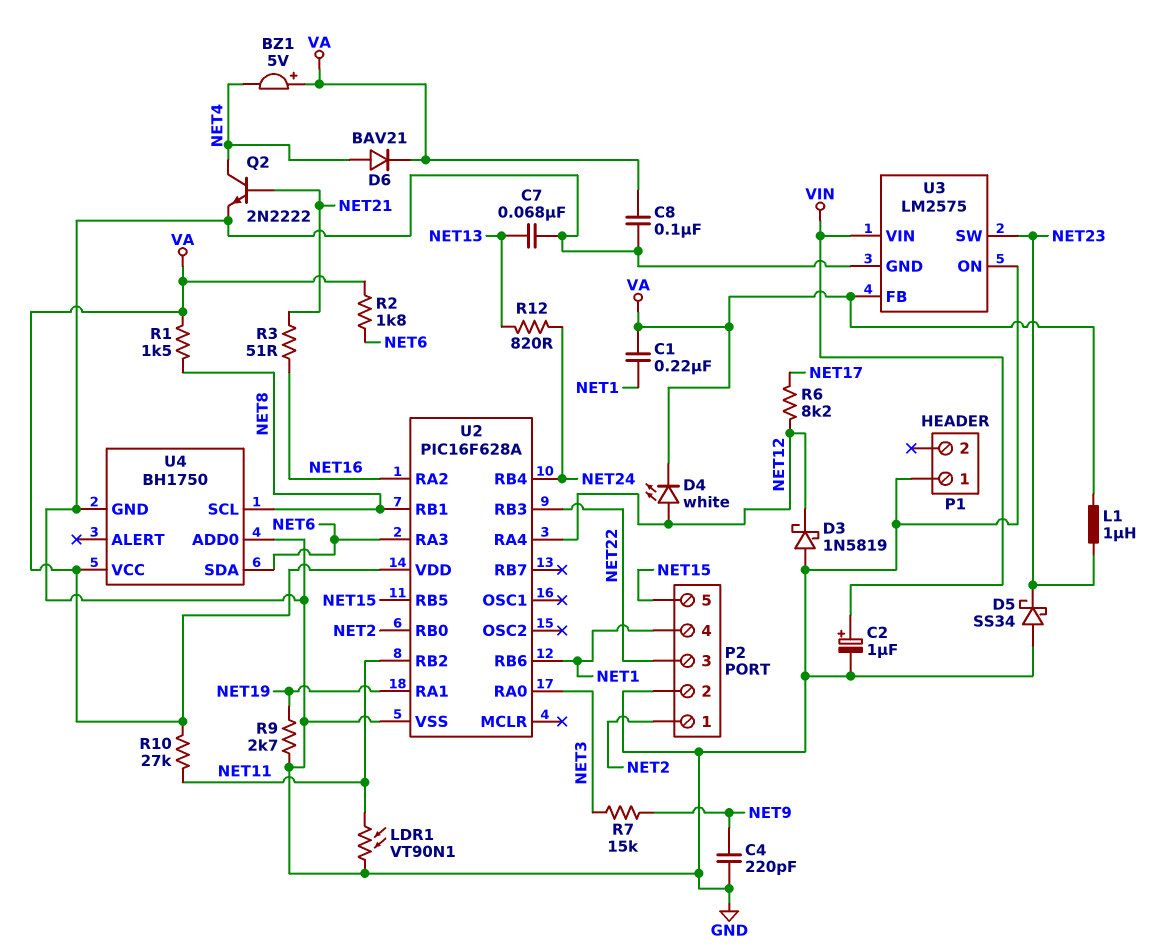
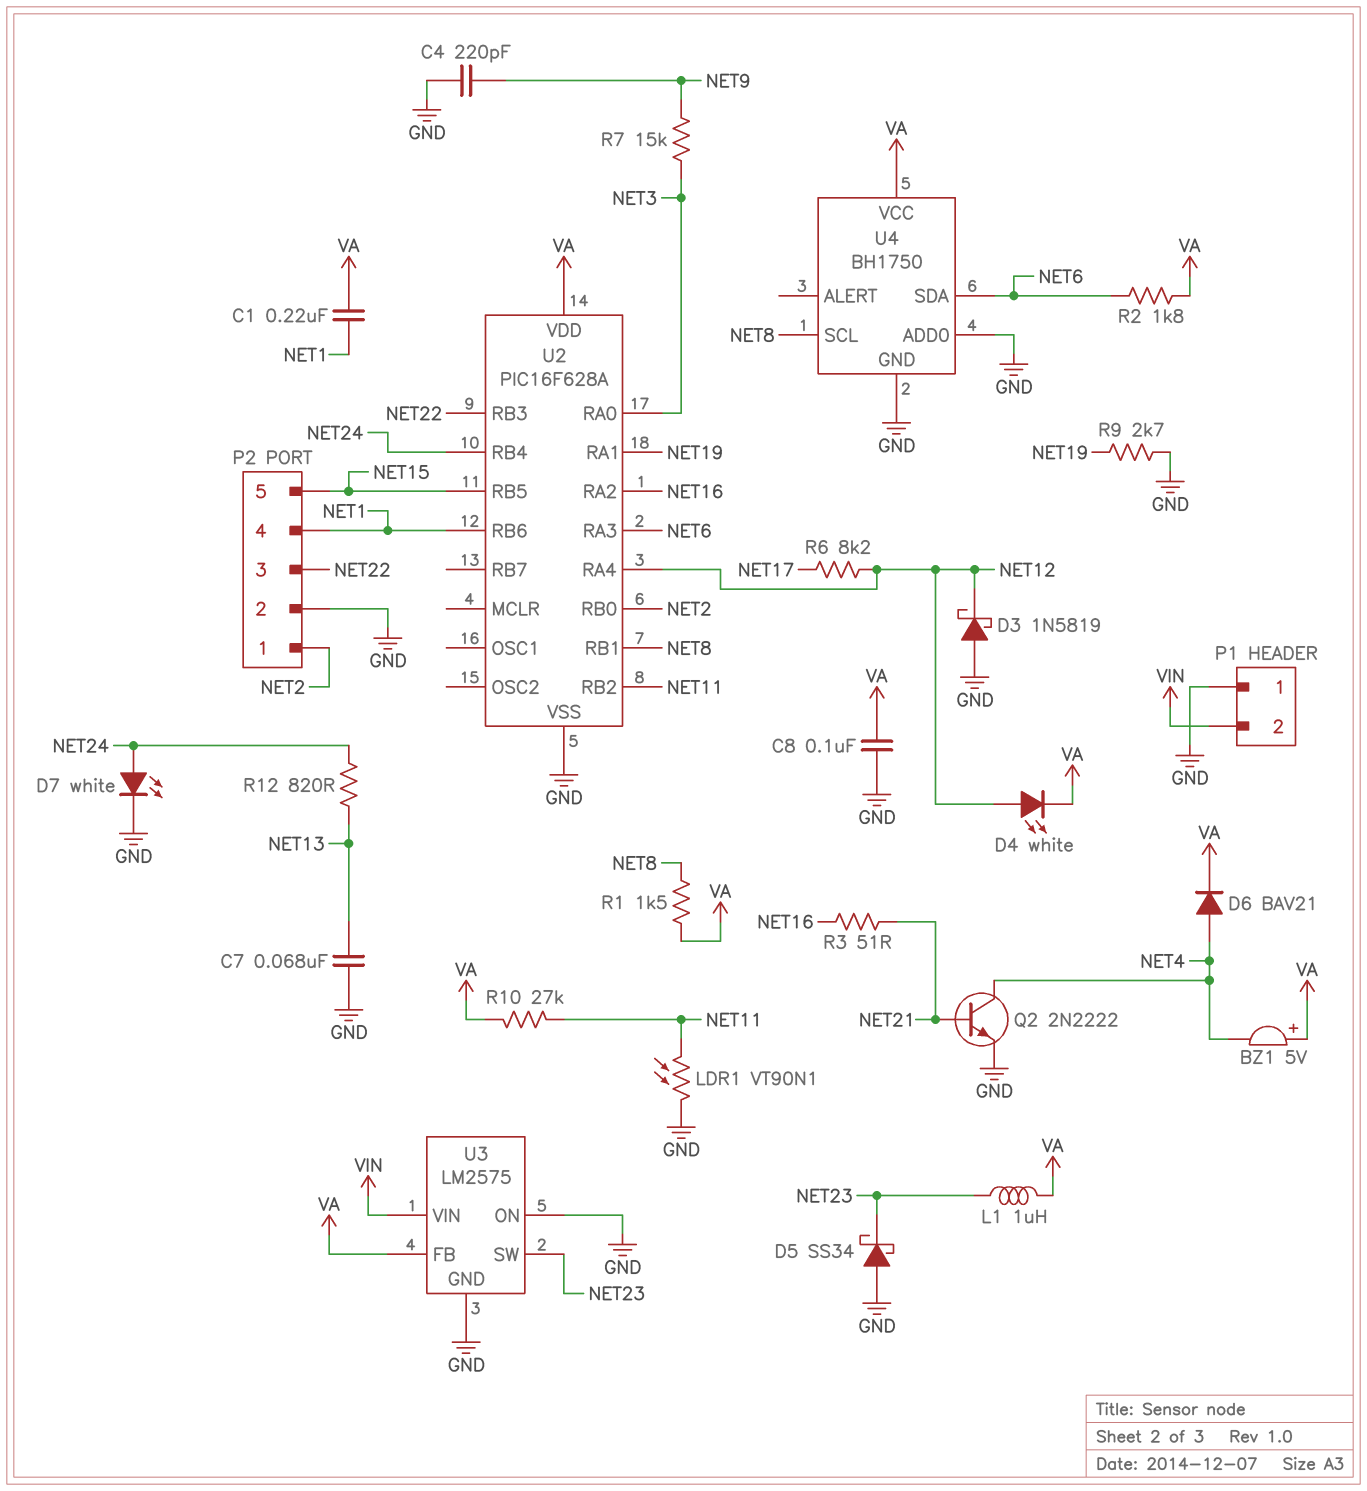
C2: 1uF (plus VIN, minus GND) -> none
D7: none -> LED white (A NET24, K GND)
P1 pin 2: none -> VIN

